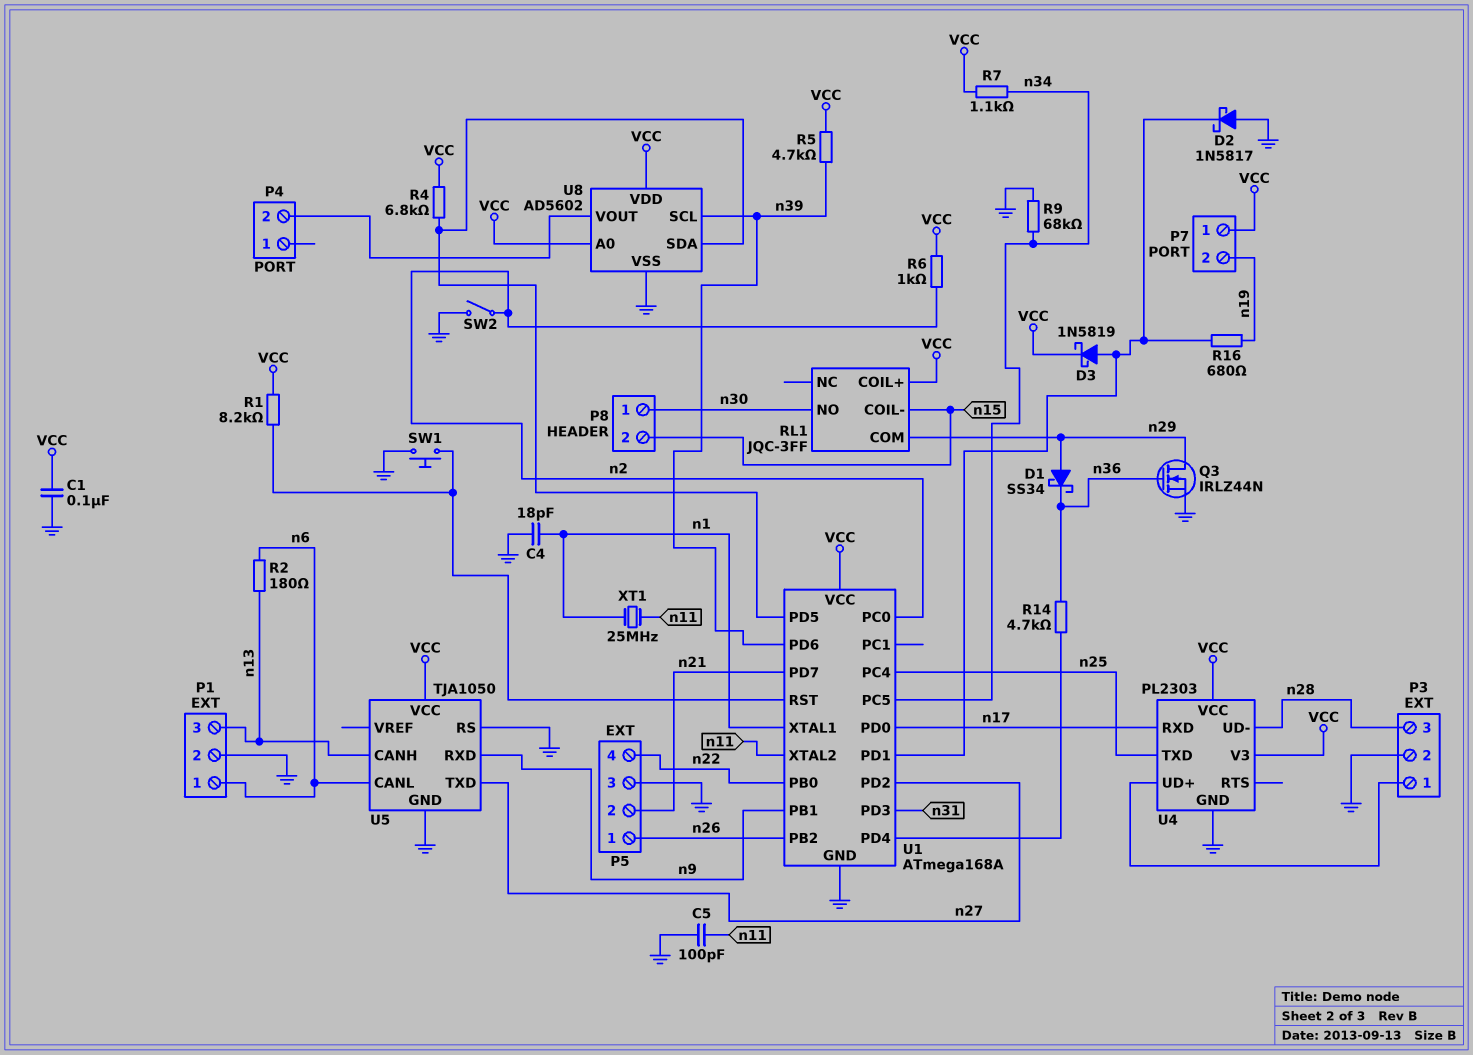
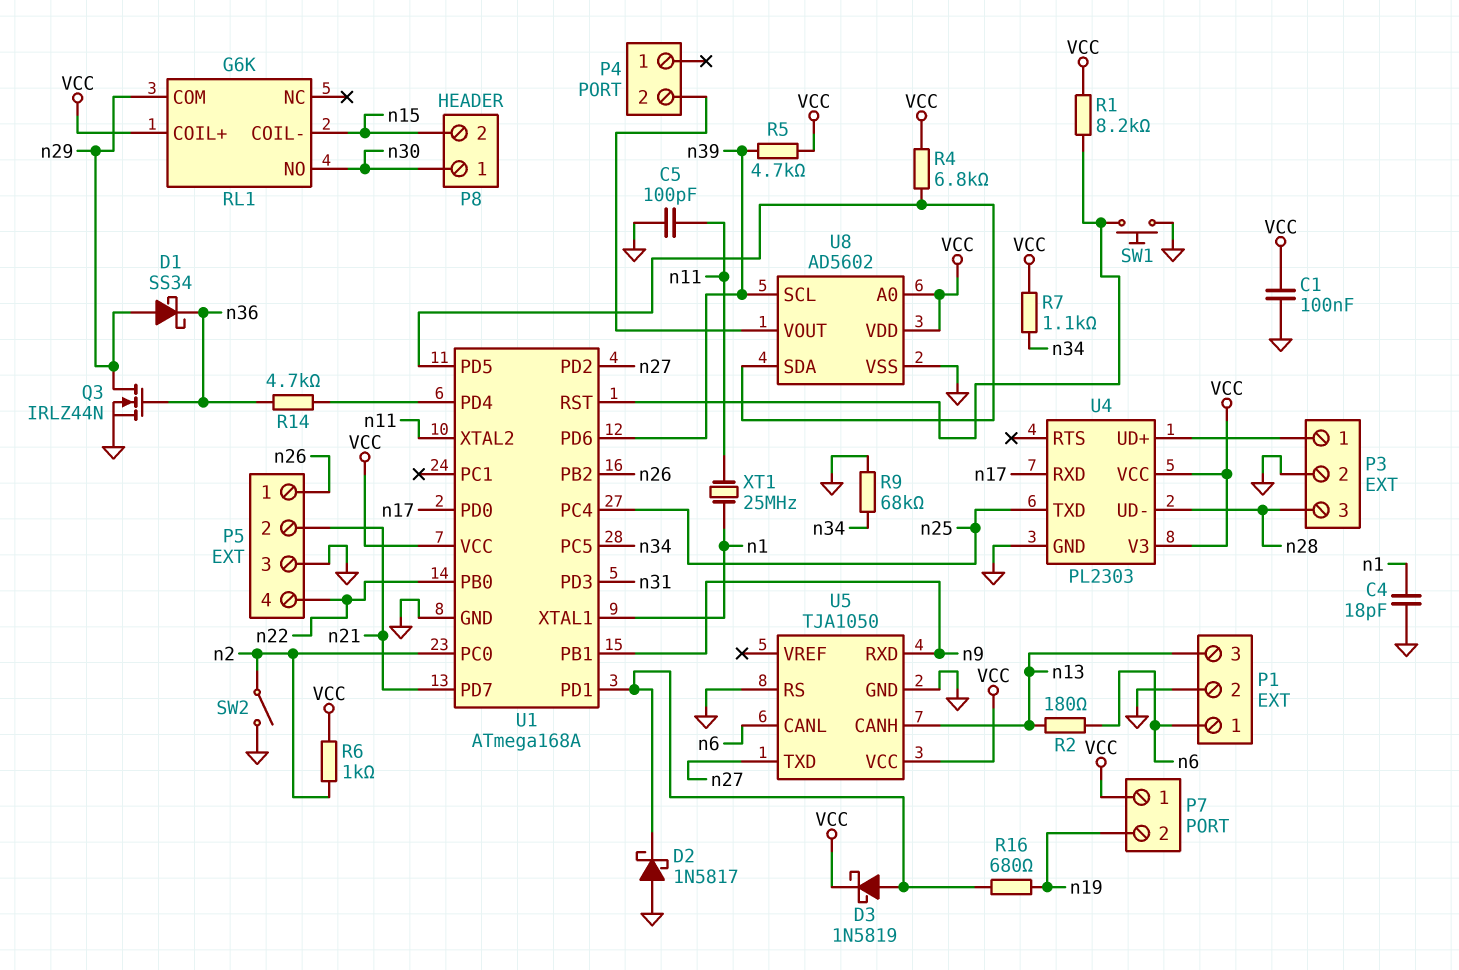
RL1: JQC-3FF -> G6K

